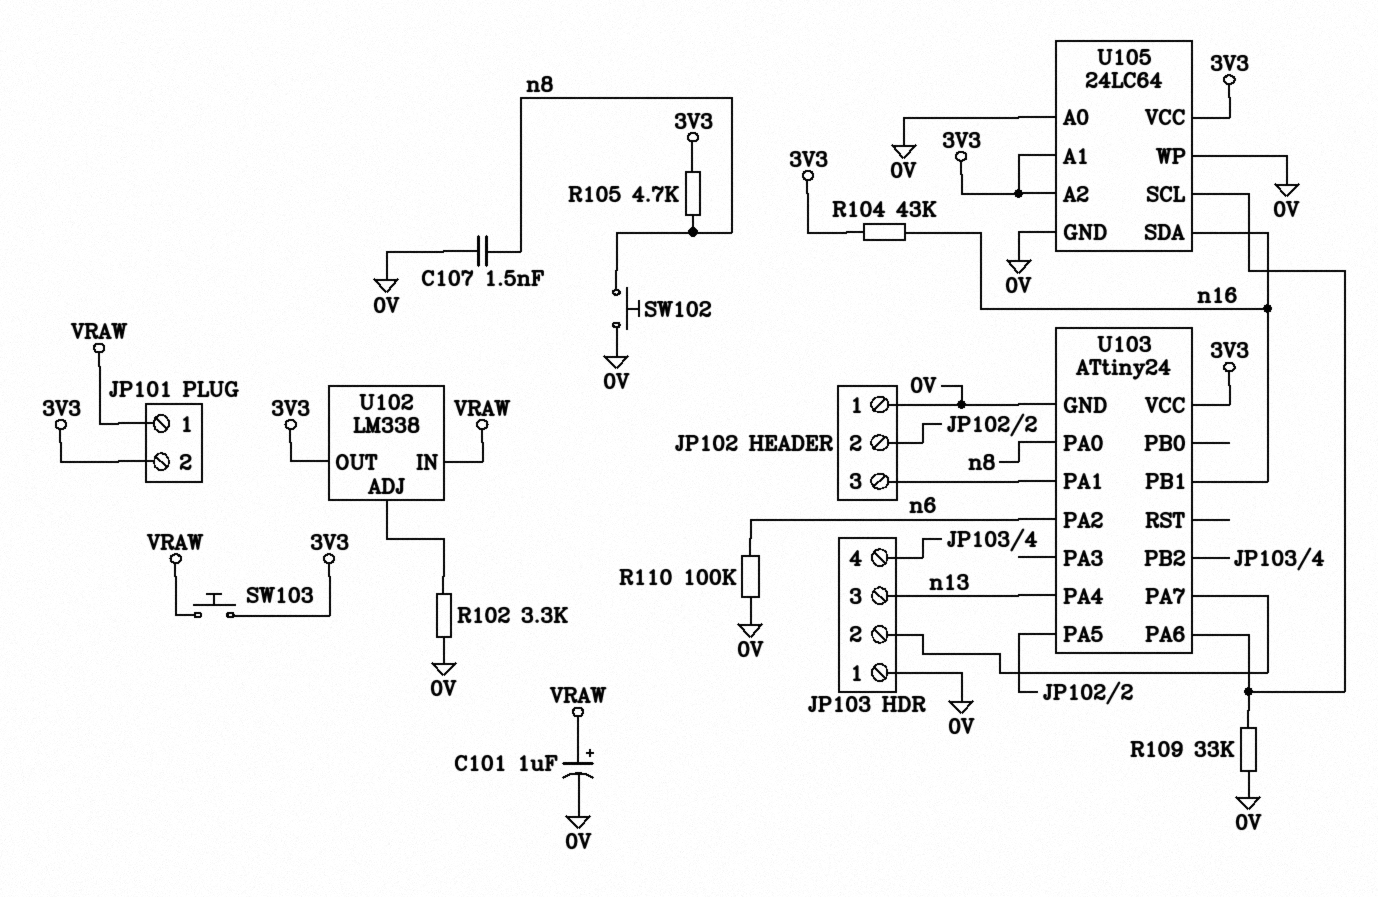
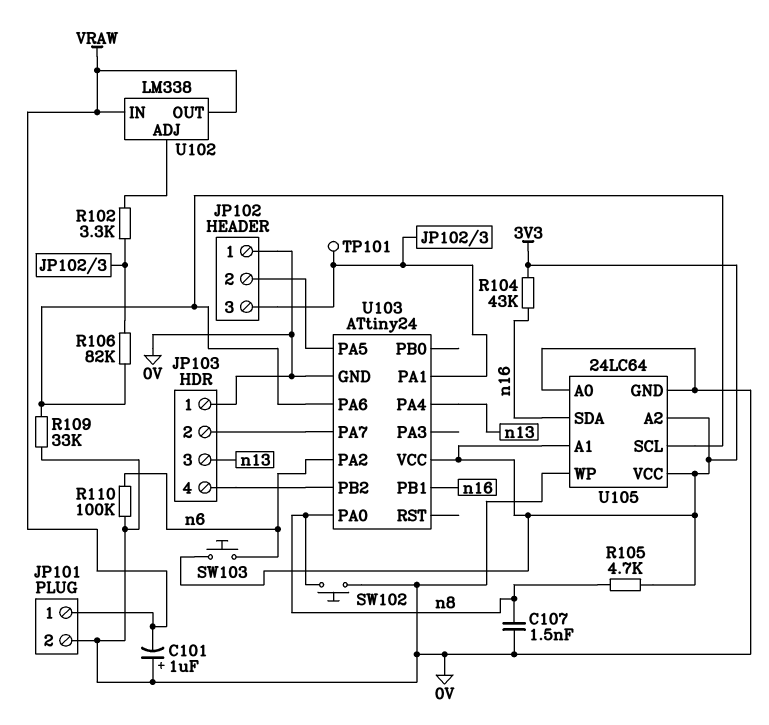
C101: 1uF (plus VRAW, minus 0V) -> 1uF (plus 0V, minus VRAW)
JP101 pin 2: 3V3 -> 0V
R102: 3.3k (0V, U102/ADJ) -> 3.3k (JP102/3, U102/ADJ)
R106: none -> 82k (JP102/3, U103/PA6)
SW103: button (3V3, VRAW) -> button (3V3, n6)
TP101: none -> test point (JP102/3)
U102 pin OUT: 3V3 -> VRAW

